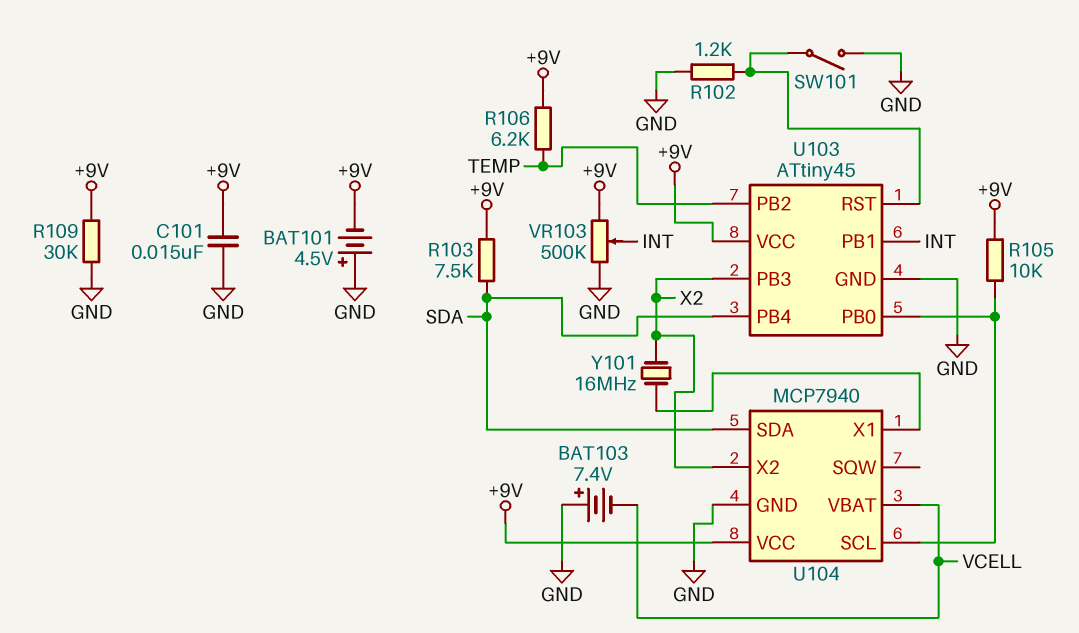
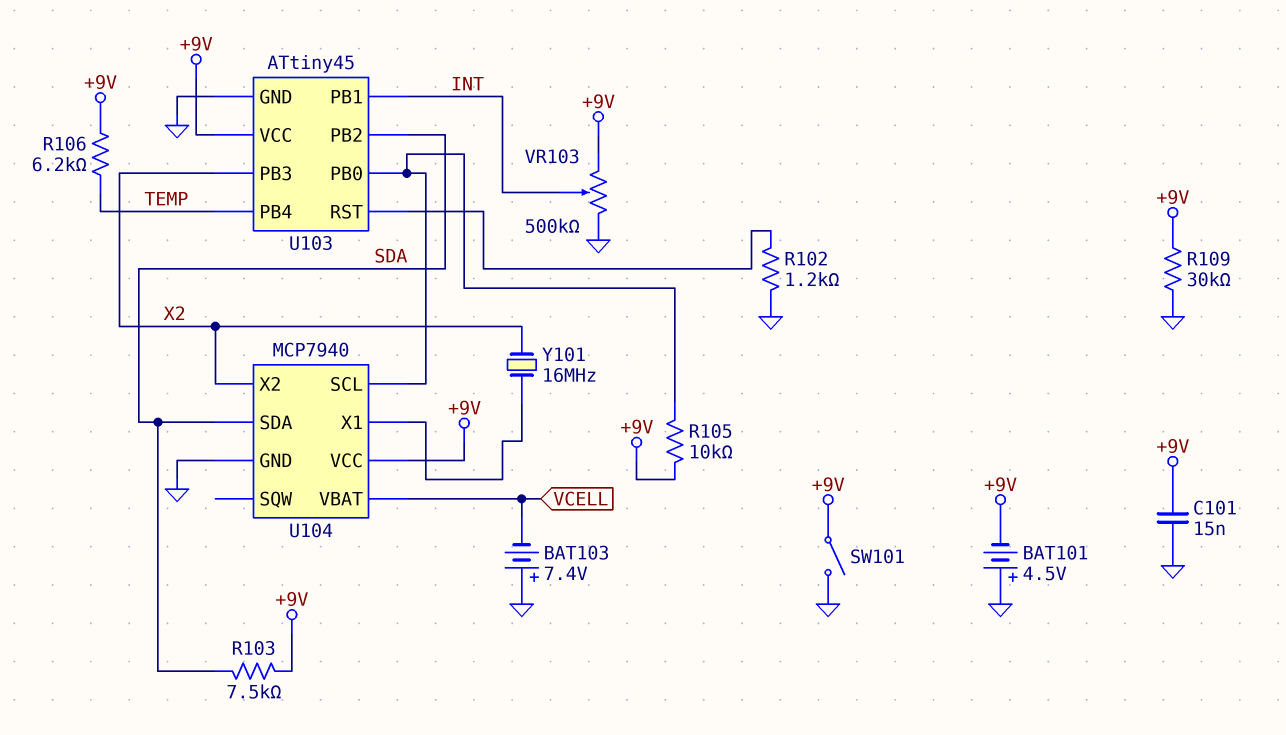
SW101: switch (GND, U103/RST) -> switch (+9V, GND)
U103 pin PB2: TEMP -> SDA
U103 pin PB4: SDA -> TEMP

